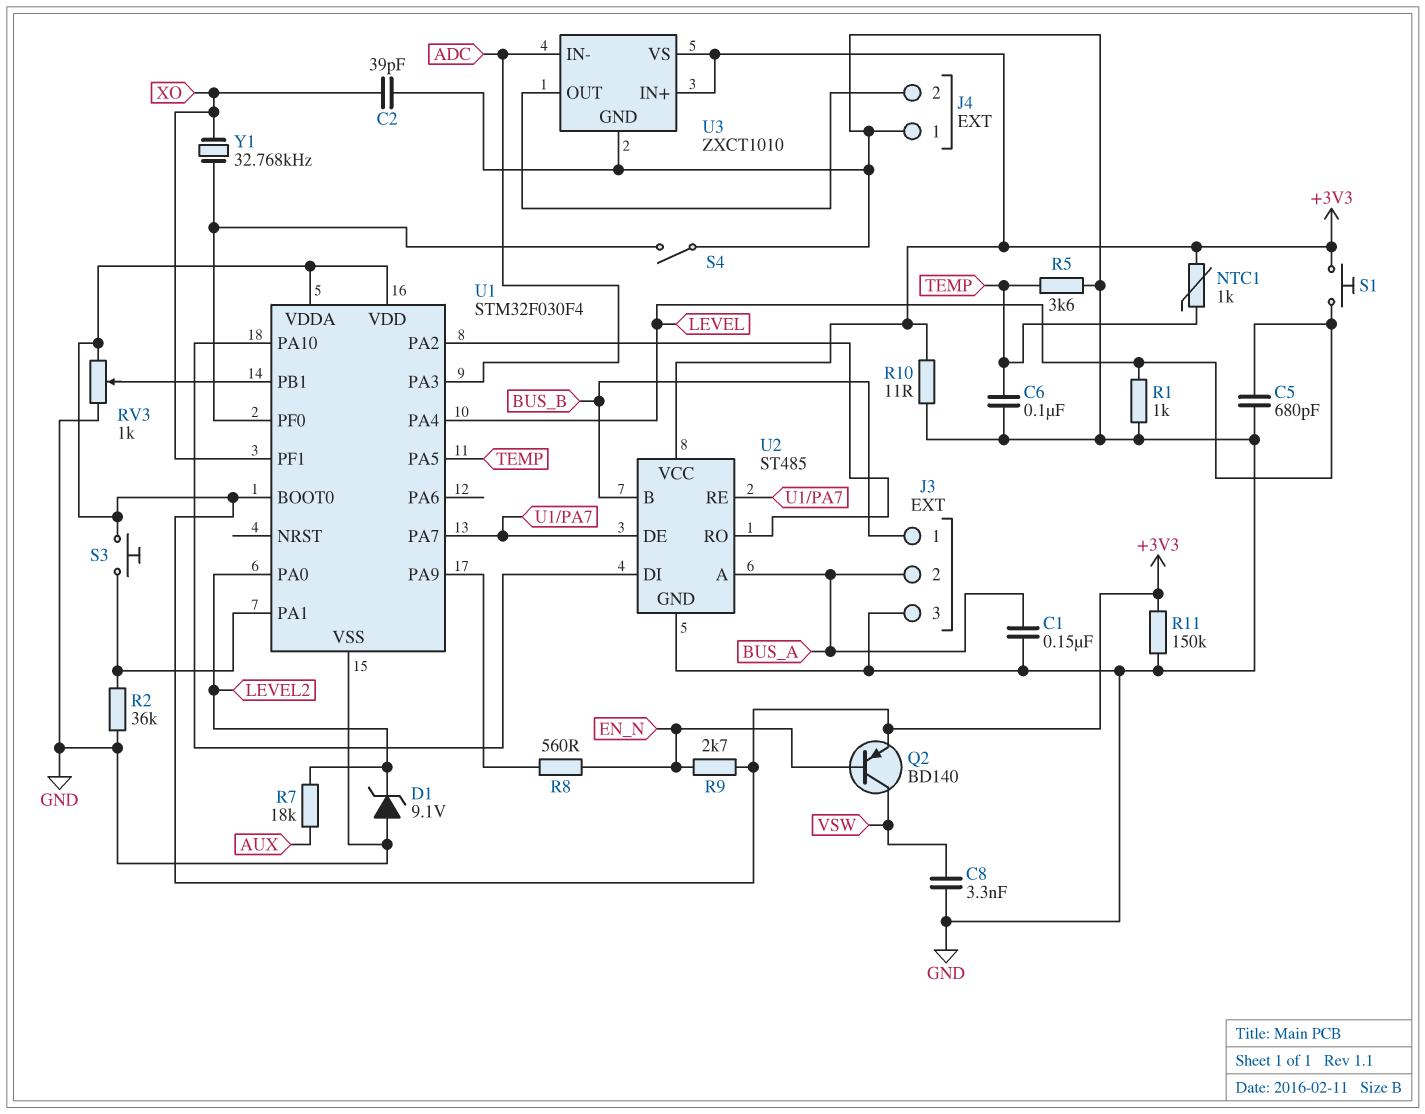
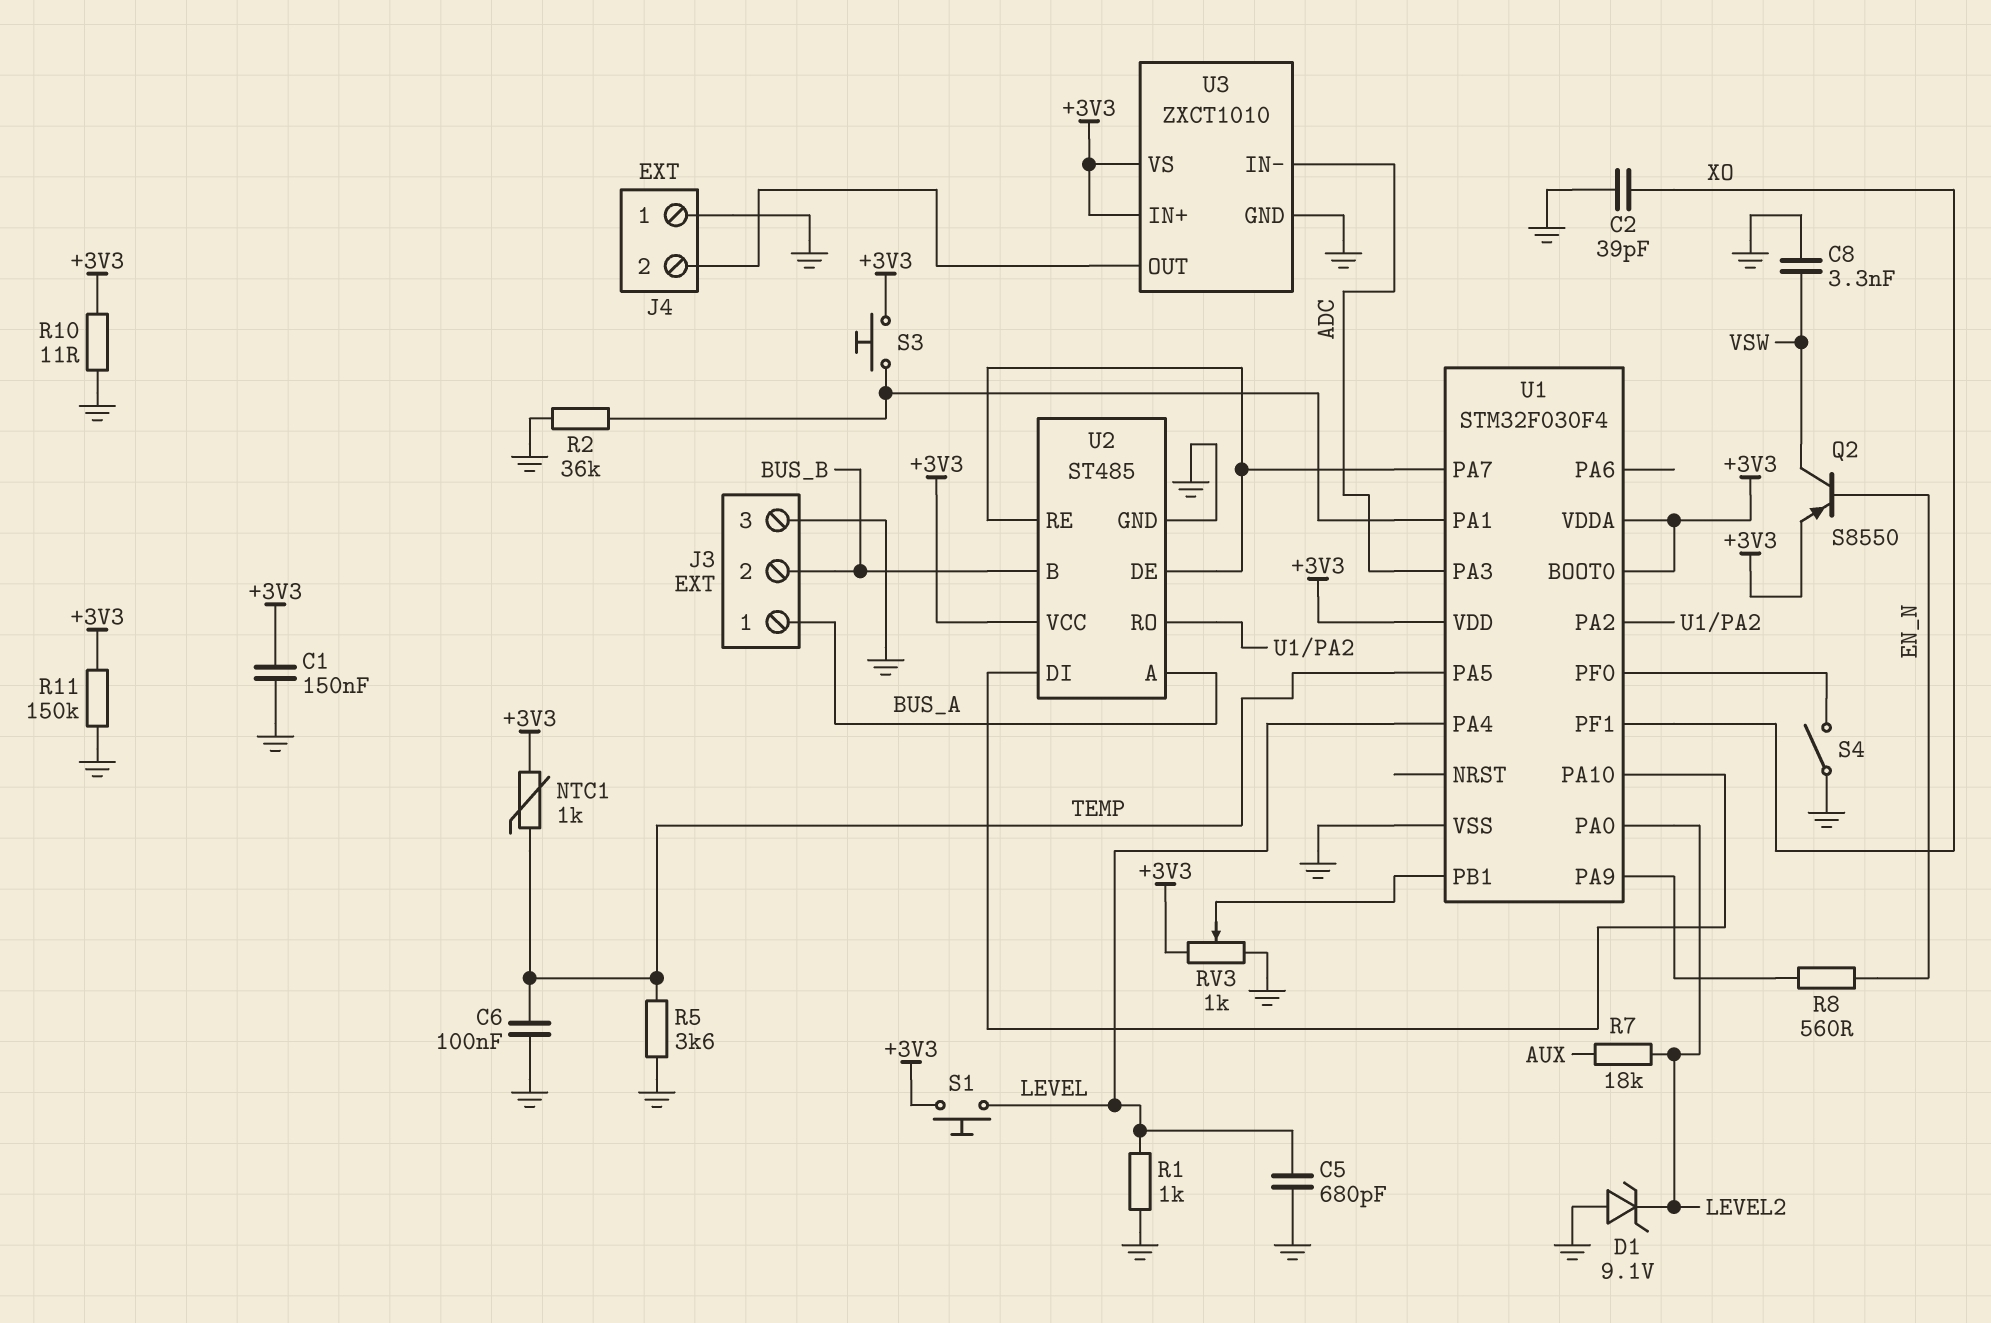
C1: 150nF (BUS_A, GND) -> 150nF (+3V3, GND)
J3 pin 1: BUS_B -> BUS_A
J3 pin 2: BUS_A -> BUS_B
Q2: PNP BD140 (B EN_N, C VSW, E +3V3) -> PNP S8550 (B EN_N, C VSW, E +3V3)
R9: 2.7k (+3V3, EN_N) -> none
Y1: 32.768kHz (U1/PF0, XO) -> none

